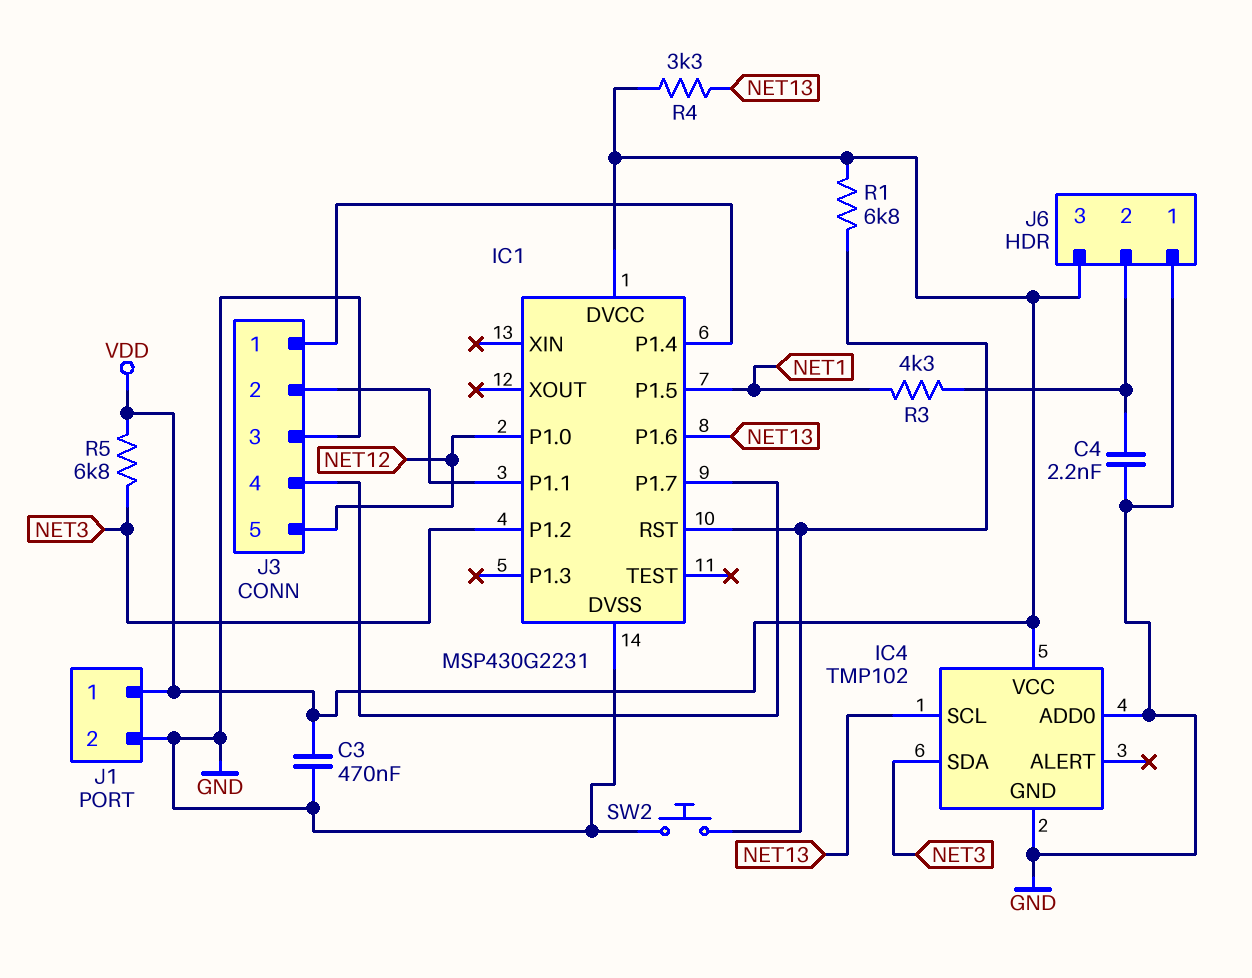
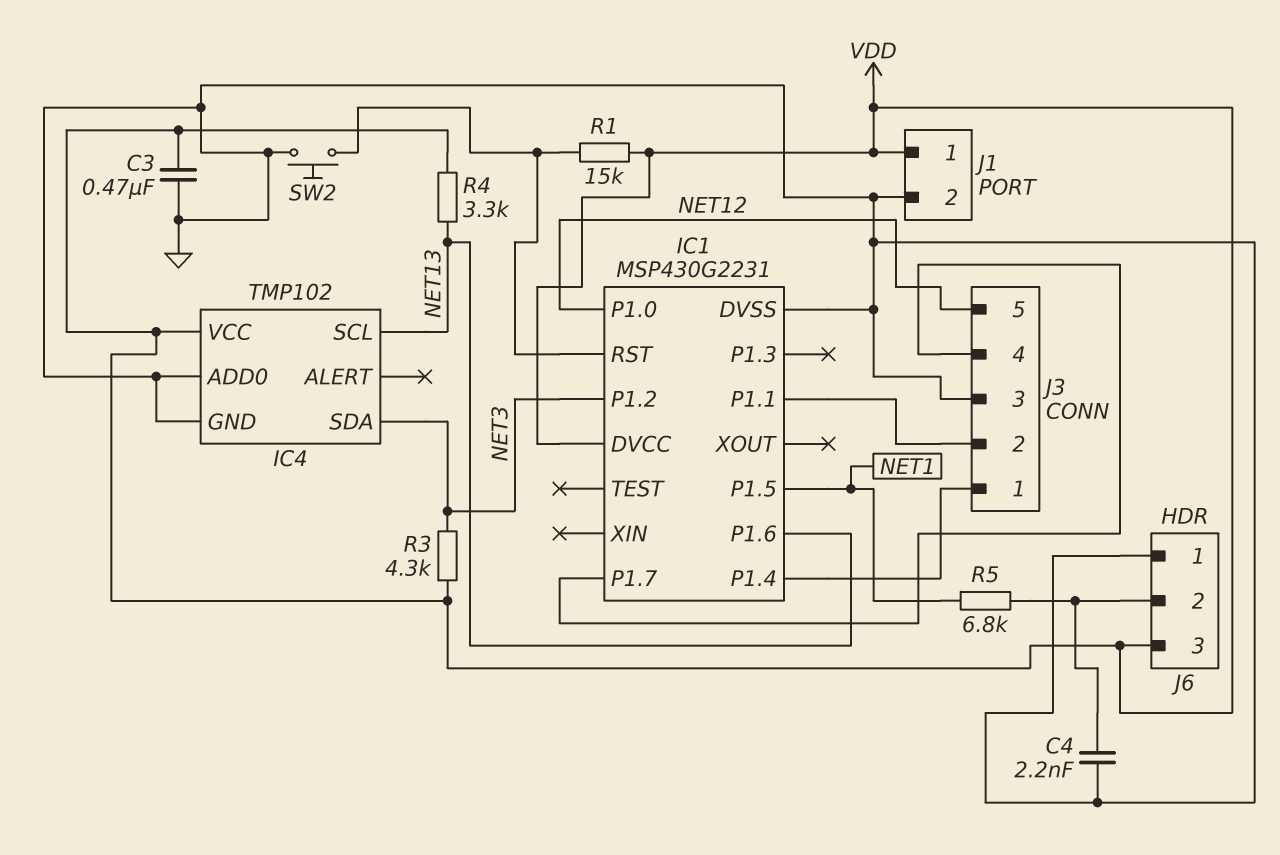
R1: 6.8k (IC1/RST, VDD) -> 15k (IC1/RST, VDD)
R3: 4.3k (J6/2, NET1) -> 4.3k (NET3, VDD)
R5: 6.8k (NET3, VDD) -> 6.8k (J6/2, NET1)

